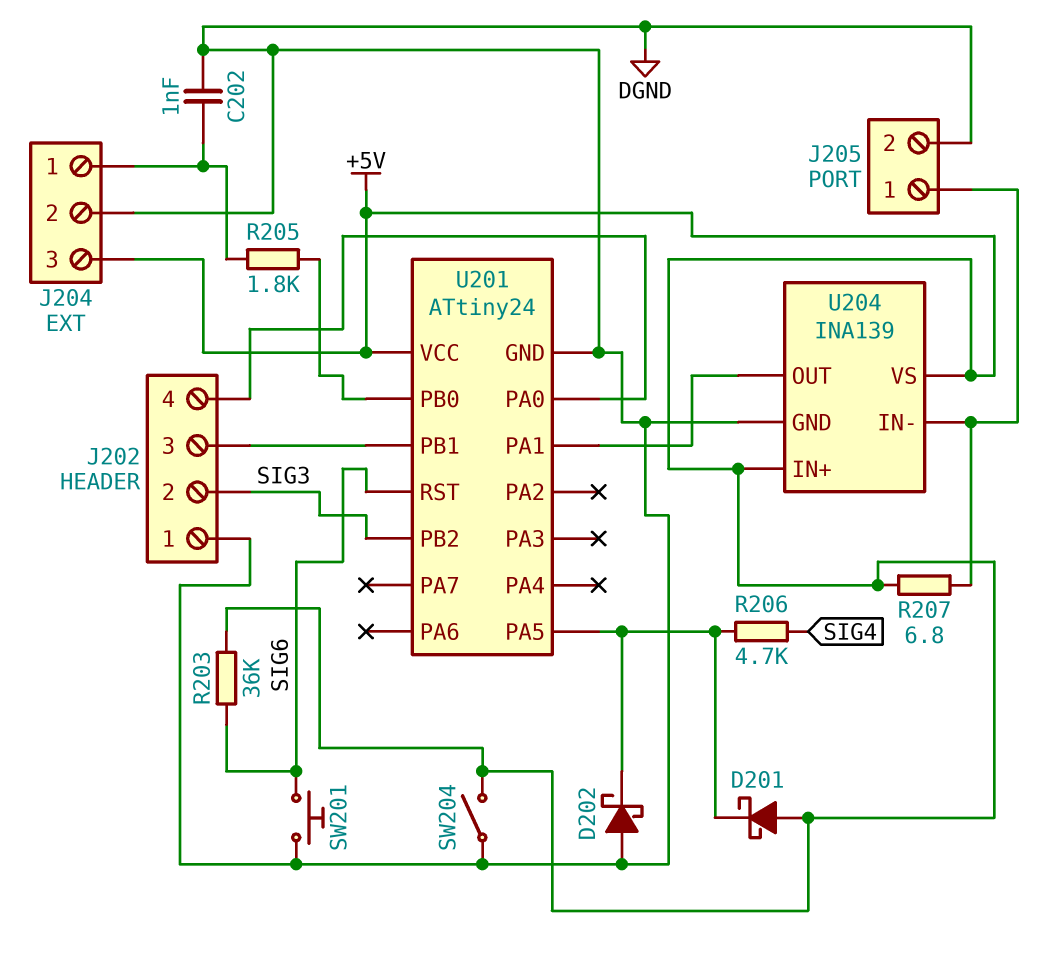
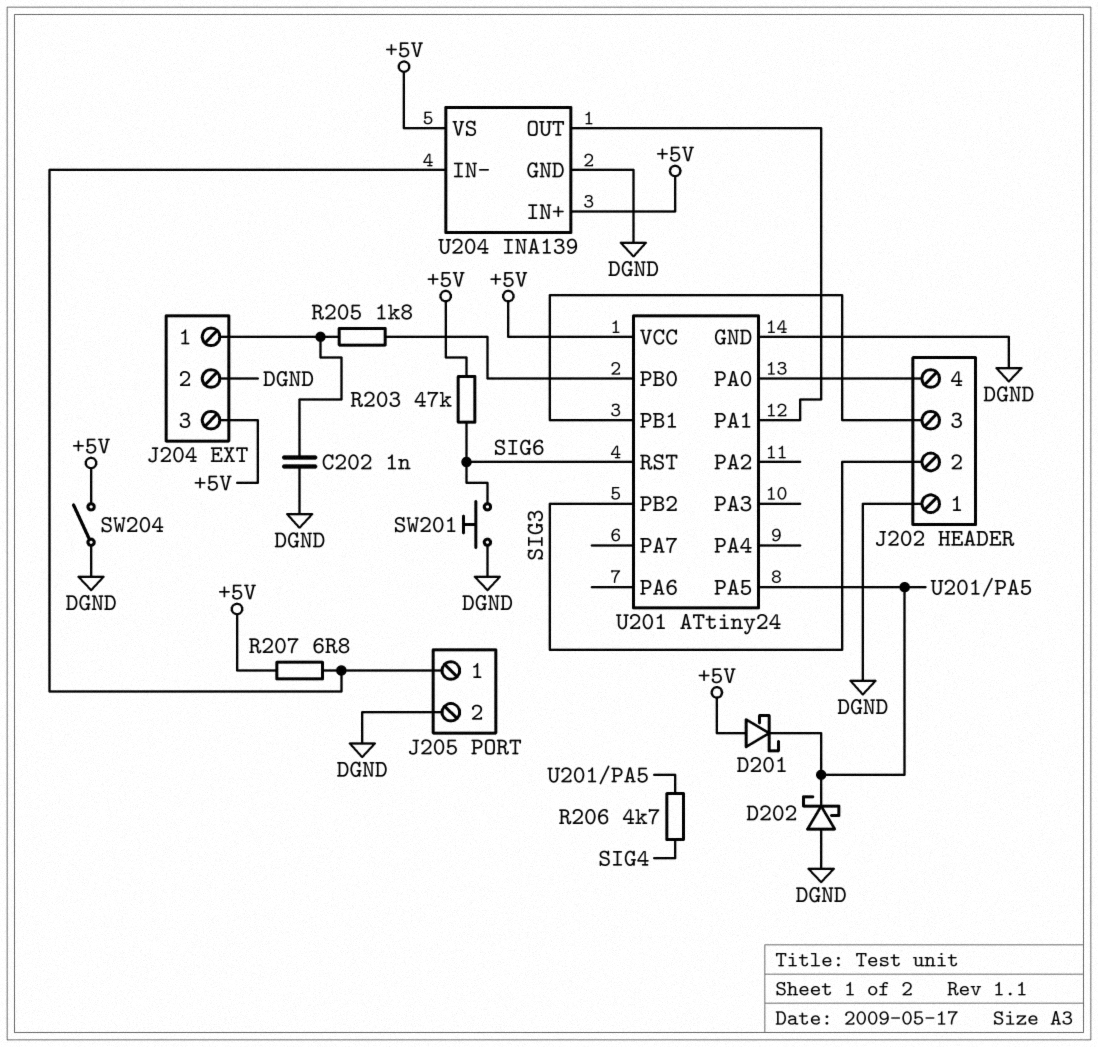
R203: 36k (+5V, SIG6) -> 47k (+5V, SIG6)

